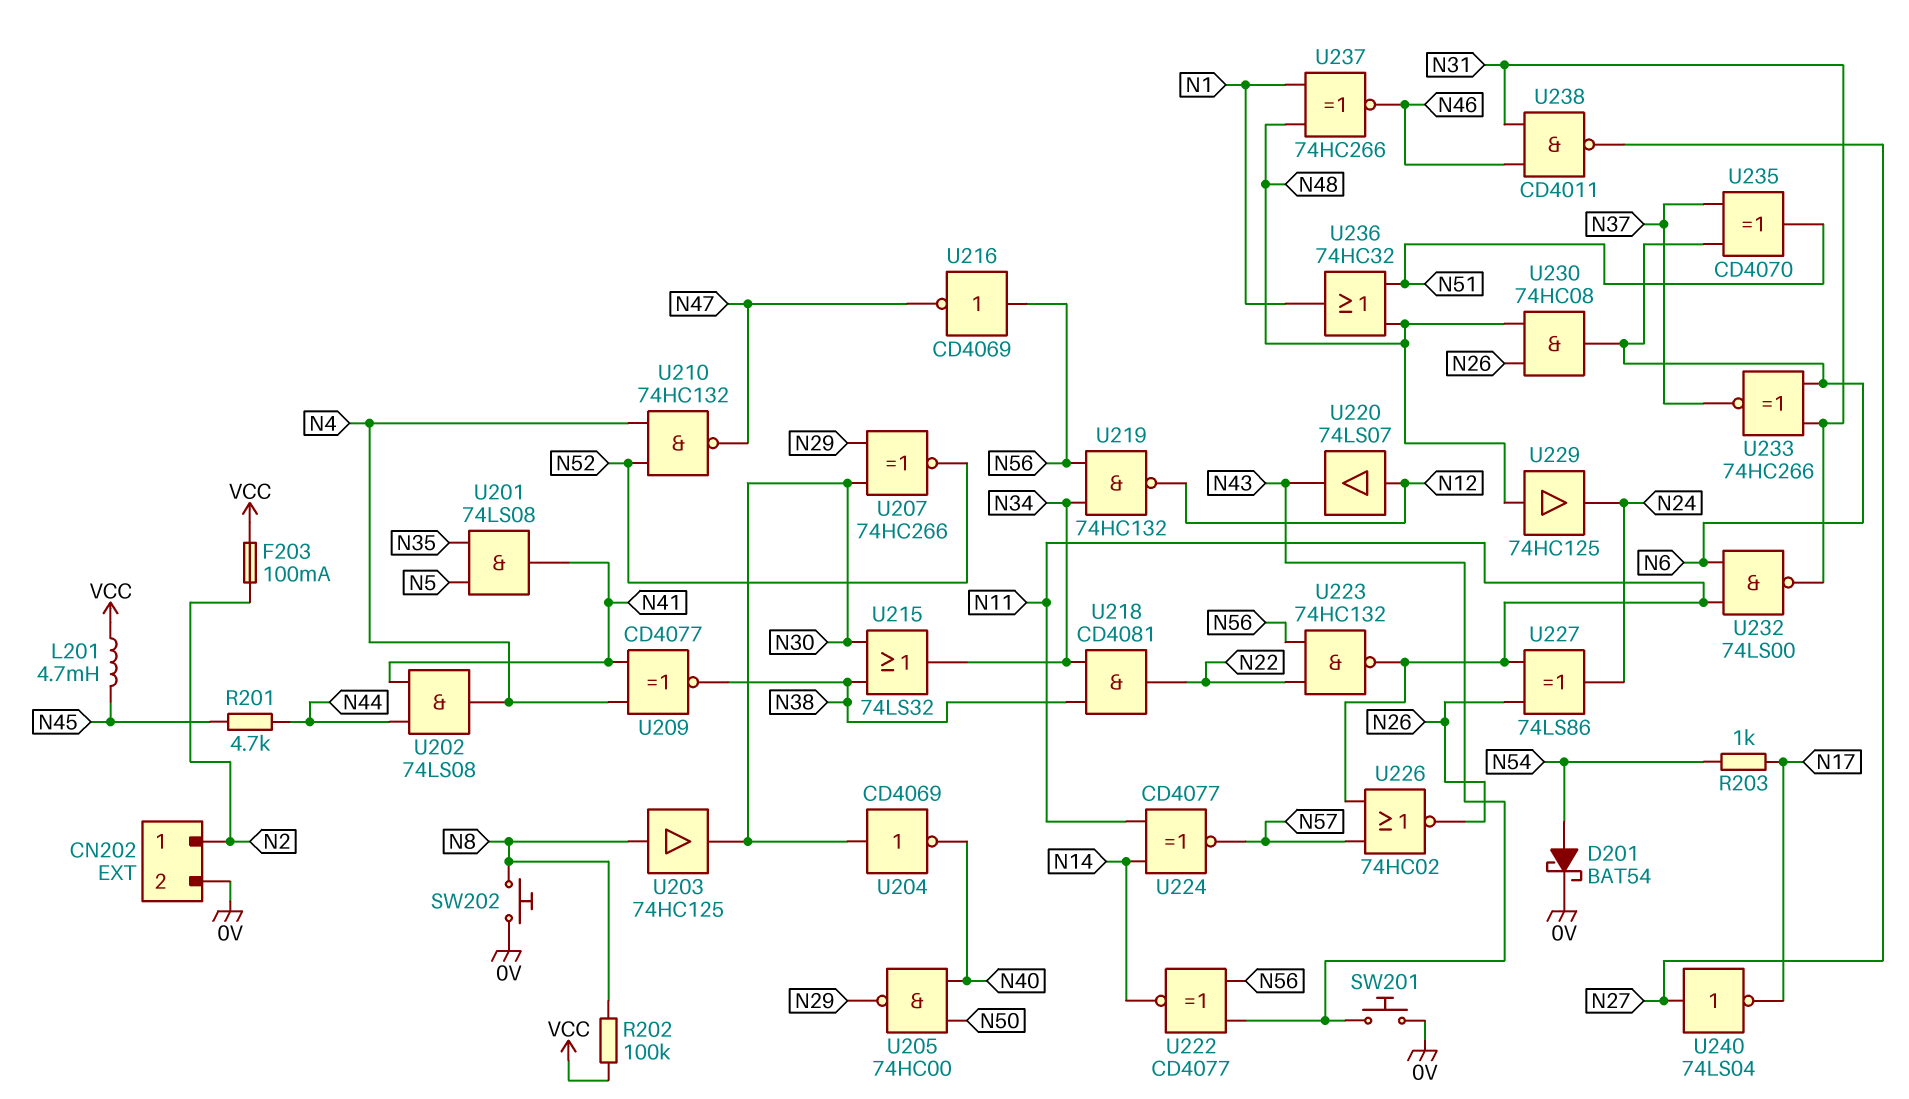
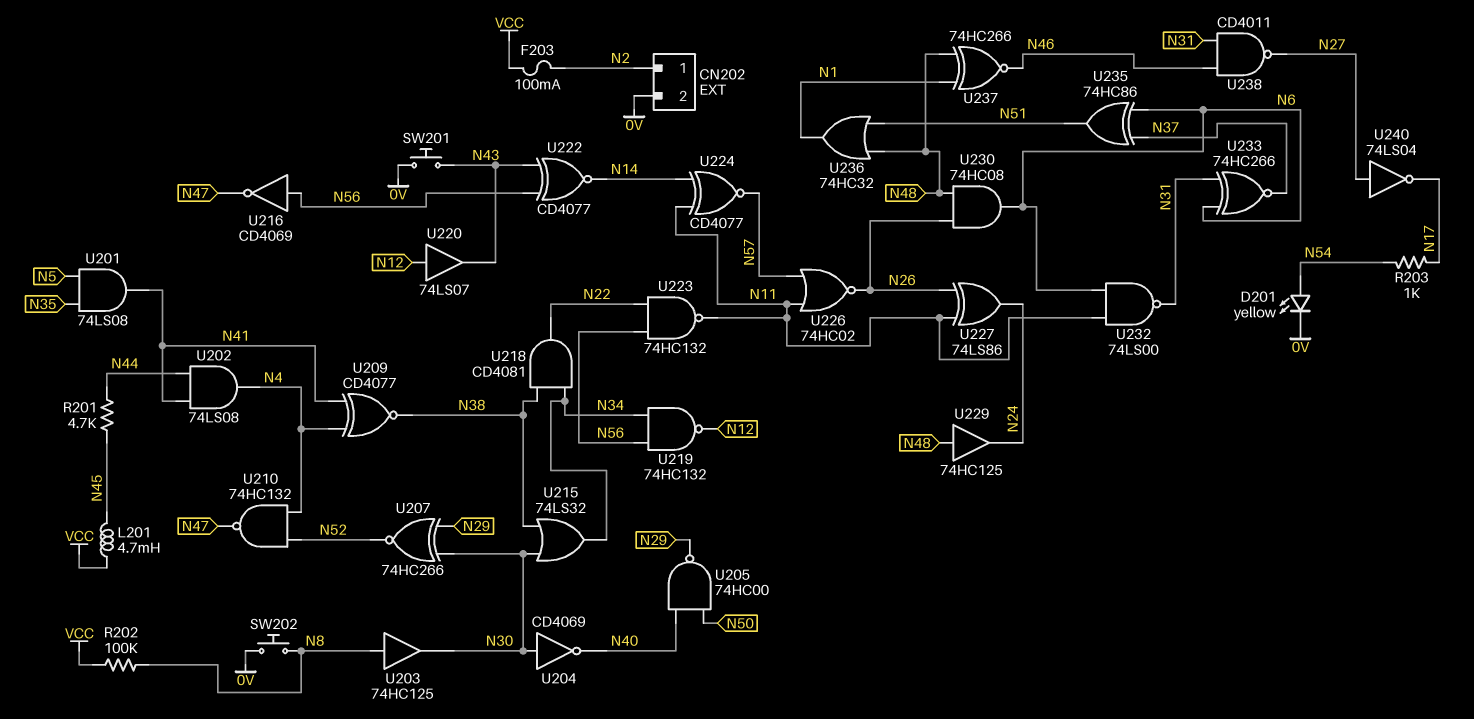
D201: schottky BAT54 (A N54, K 0V) -> LED yellow (A N54, K 0V)
U235: XOR CD4070 (in N6, in N37, out N51) -> XOR 74HC86 (in N6, in N37, out N51)

